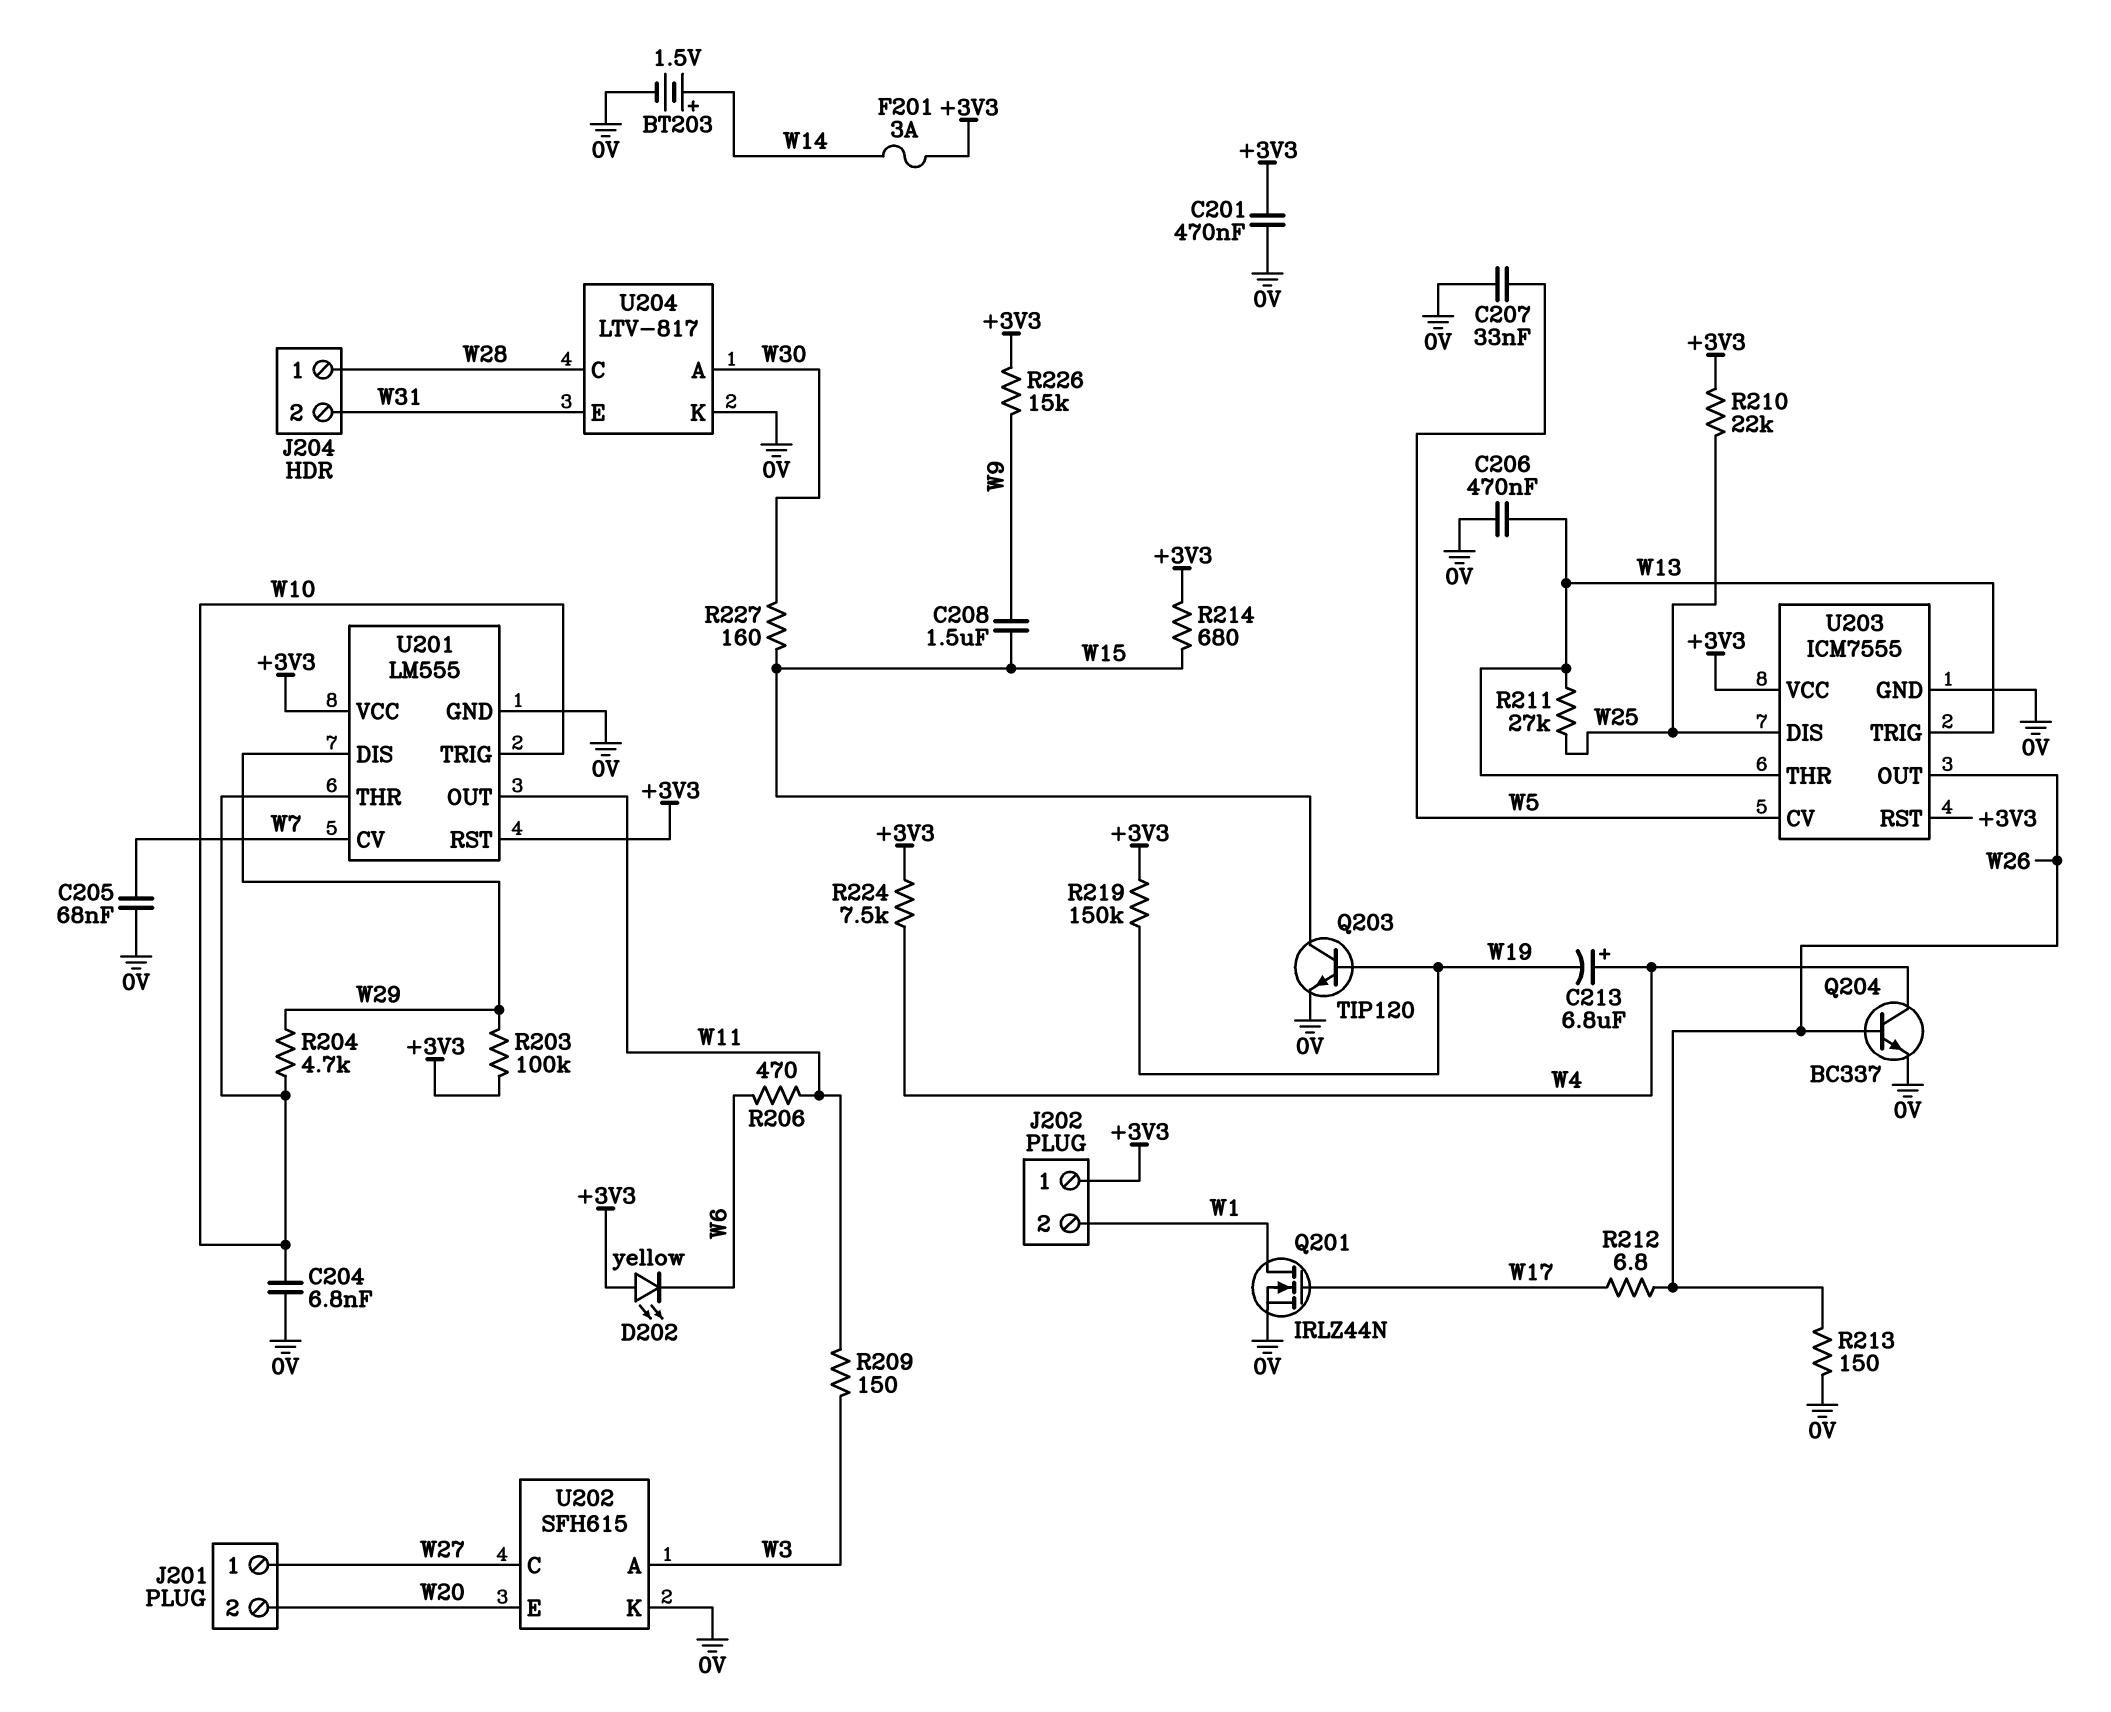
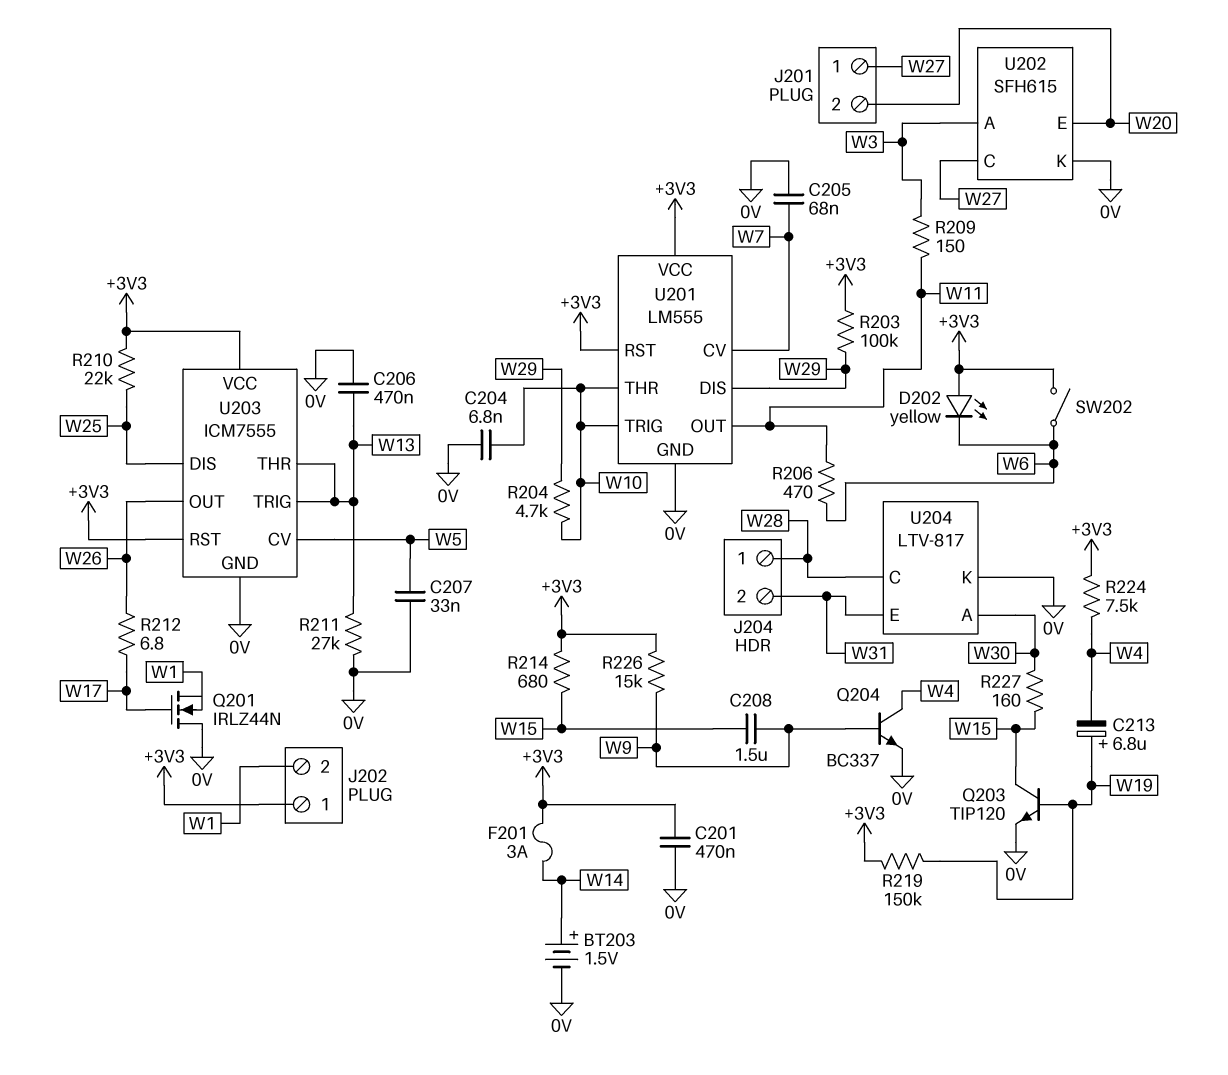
C213: 6.8uF (plus W4, minus W19) -> 6.8uF (plus W19, minus W4)
Q201: NMOS IRLZ44N (G W17, D W1, S 0V) -> NMOS IRLZ44N (G W17, D 0V, S W1)
Q204: NPN BC337 (B W26, C W4, E 0V) -> NPN BC337 (B W9, C W4, E 0V)
R211: 27k (W13, W25) -> 27k (0V, W13)
R213: 150 (0V, W26) -> none
SW202: none -> switch (+3V3, W6)

